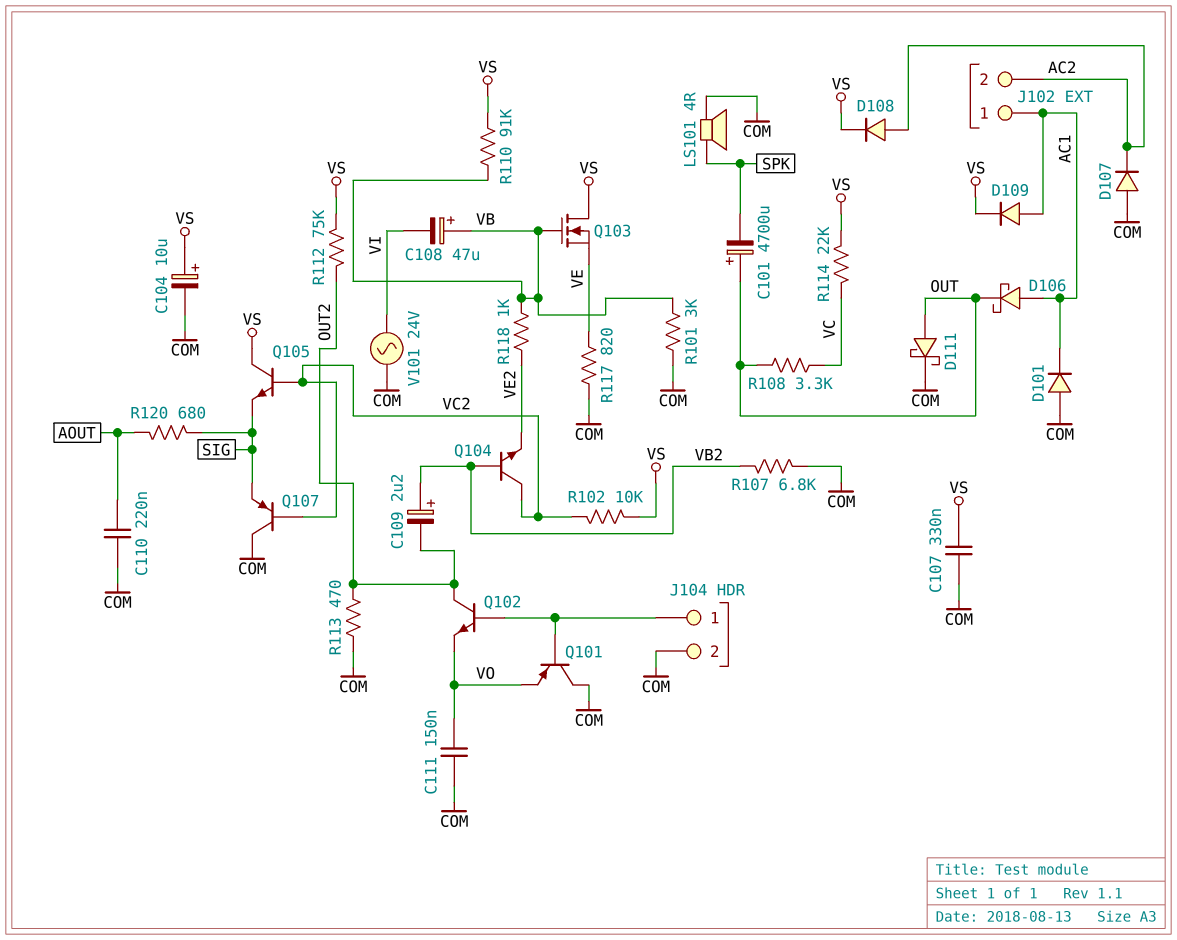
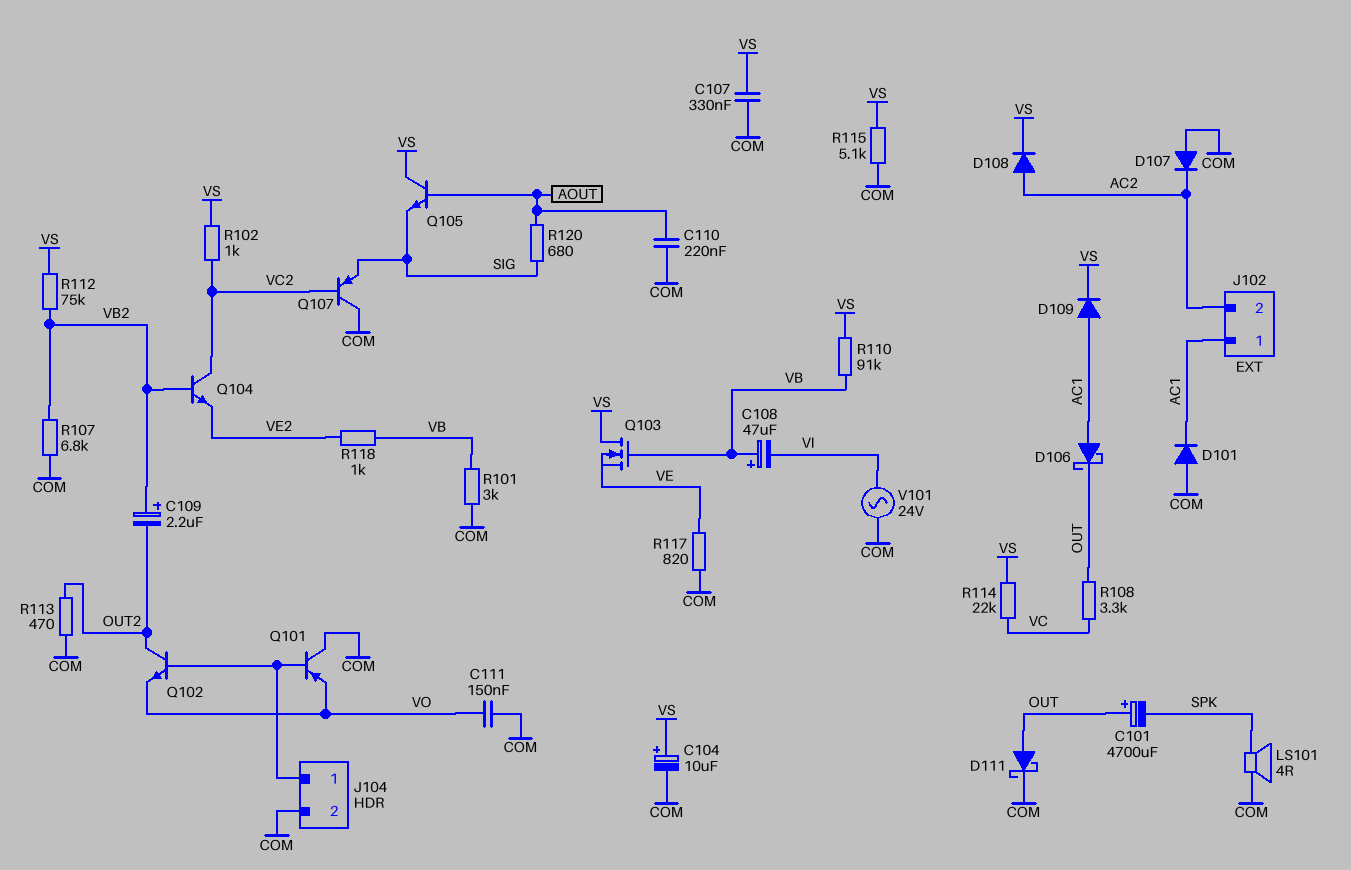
Q105: NPN (B VC2, C VS, E SIG) -> NPN (B AOUT, C VS, E SIG)
R102: 10k (VC2, VS) -> 1k (VC2, VS)
R112: 75k (OUT2, VS) -> 75k (VB2, VS)
R115: none -> 5.1k (COM, VS)

